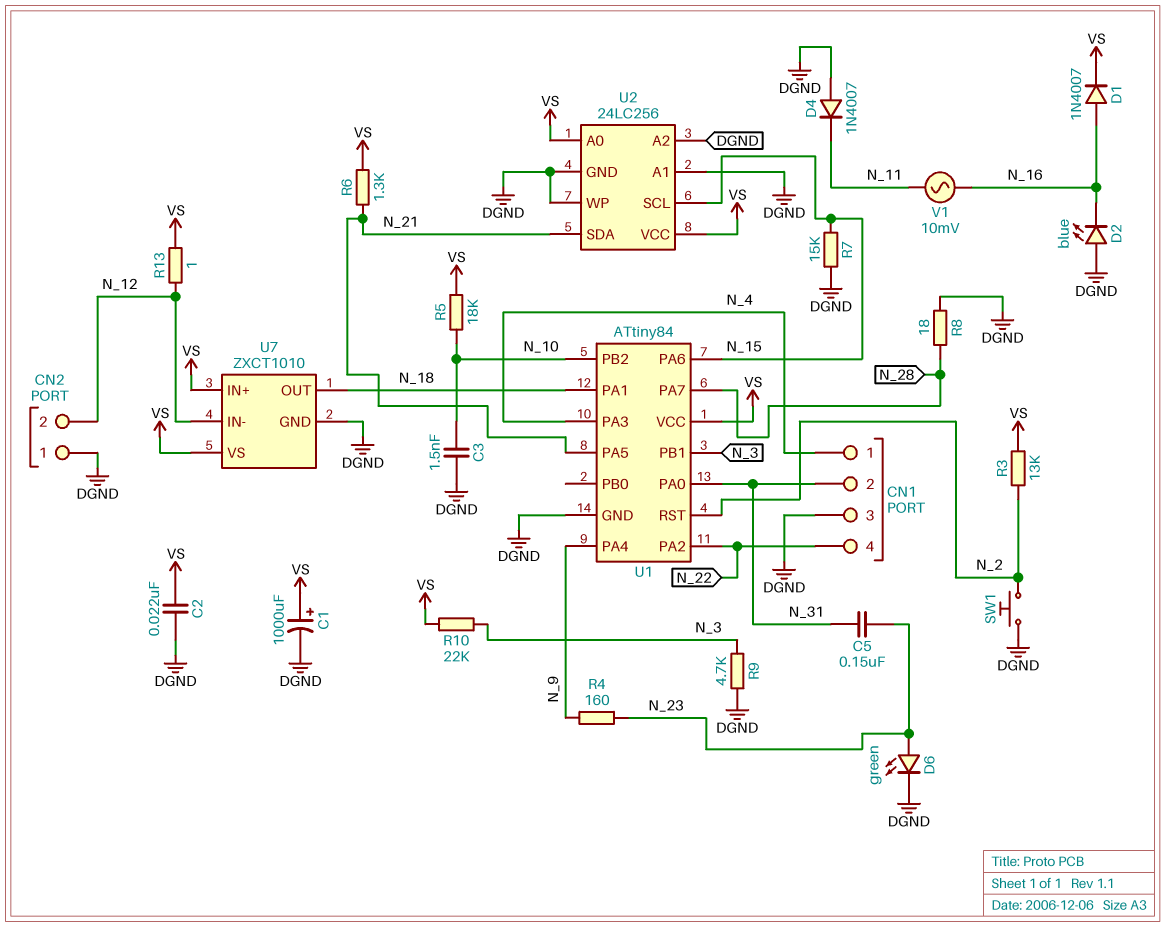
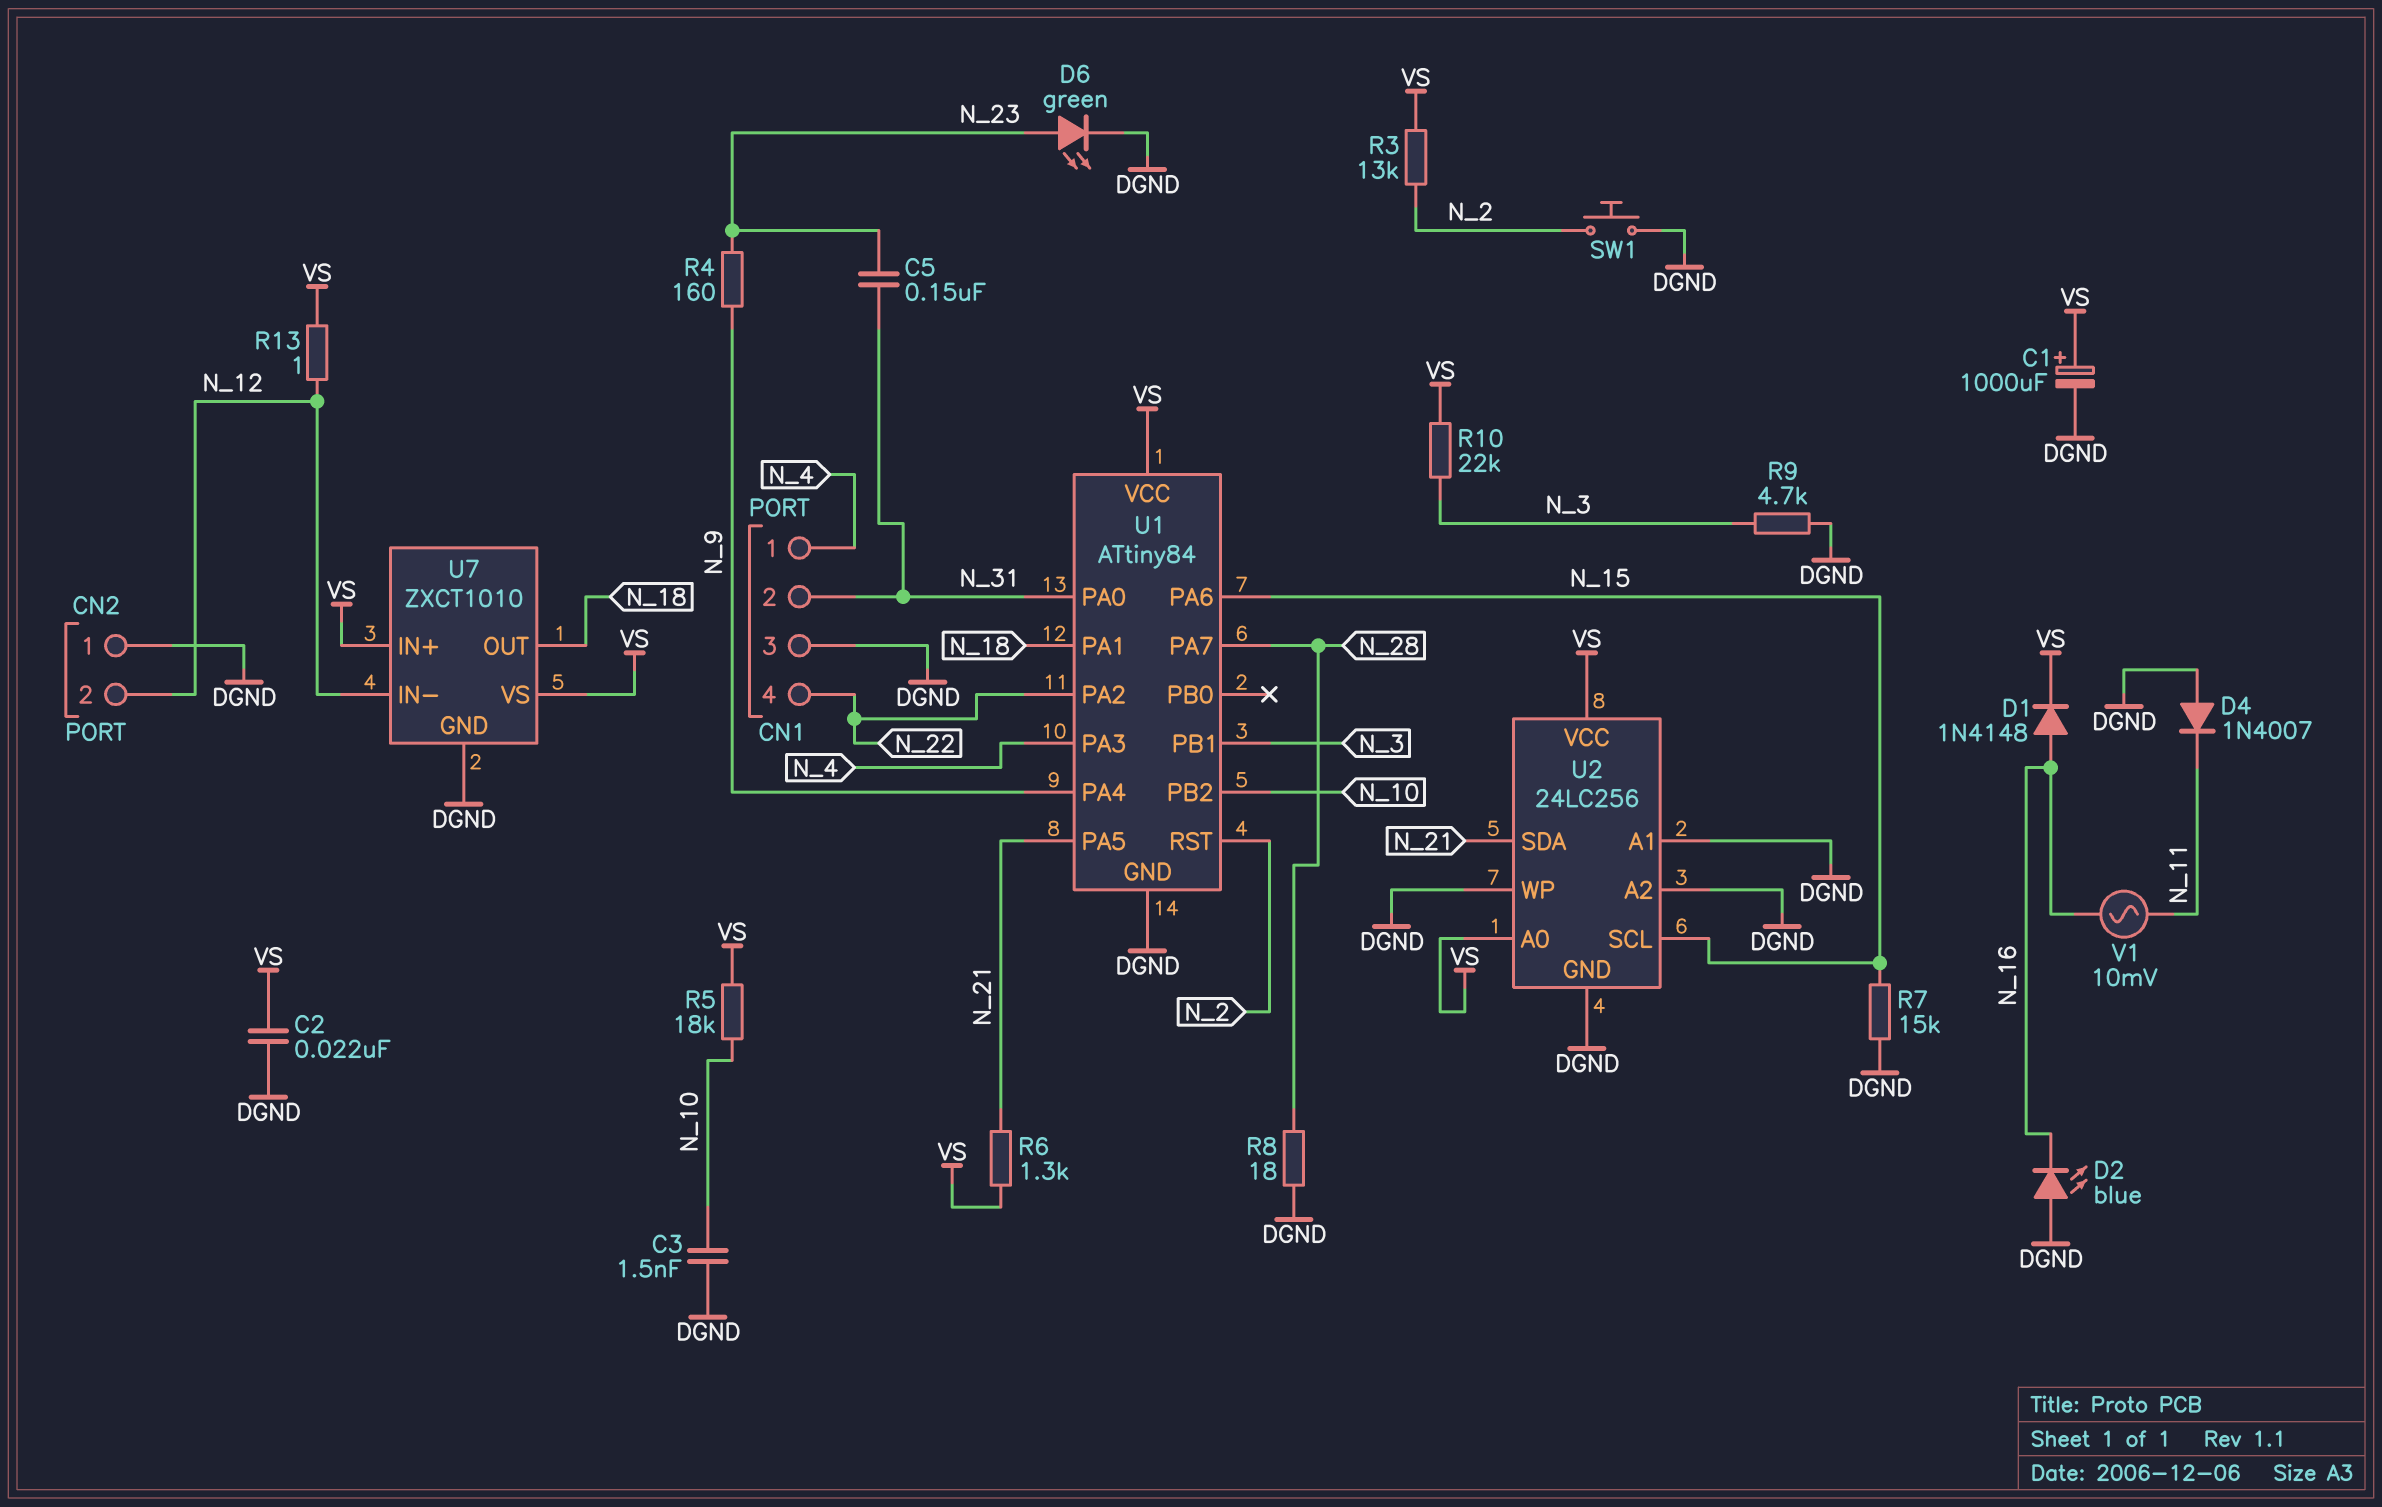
D1: diode 1N4007 (A N_16, K VS) -> diode 1N4148 (A N_16, K VS)

